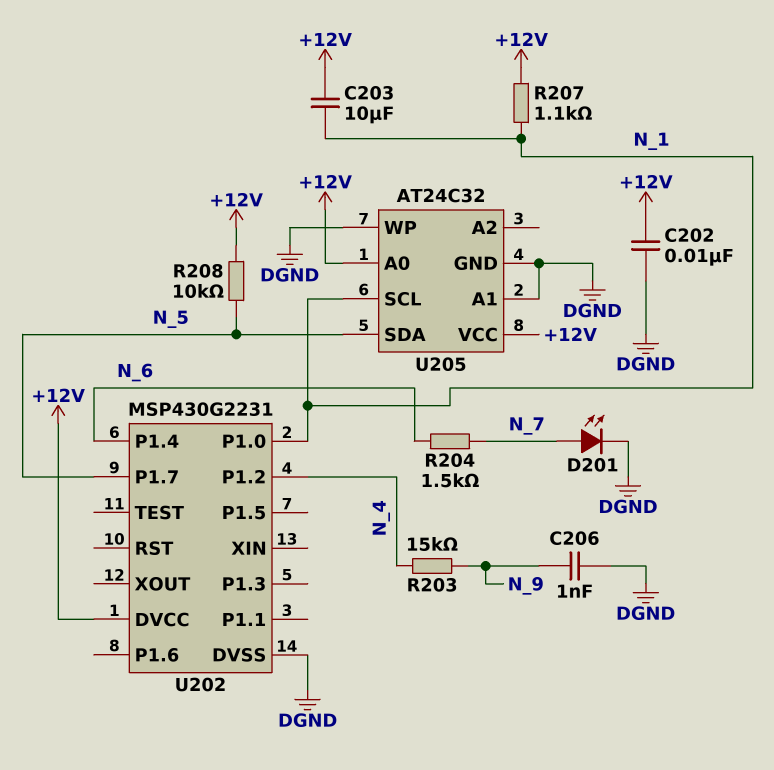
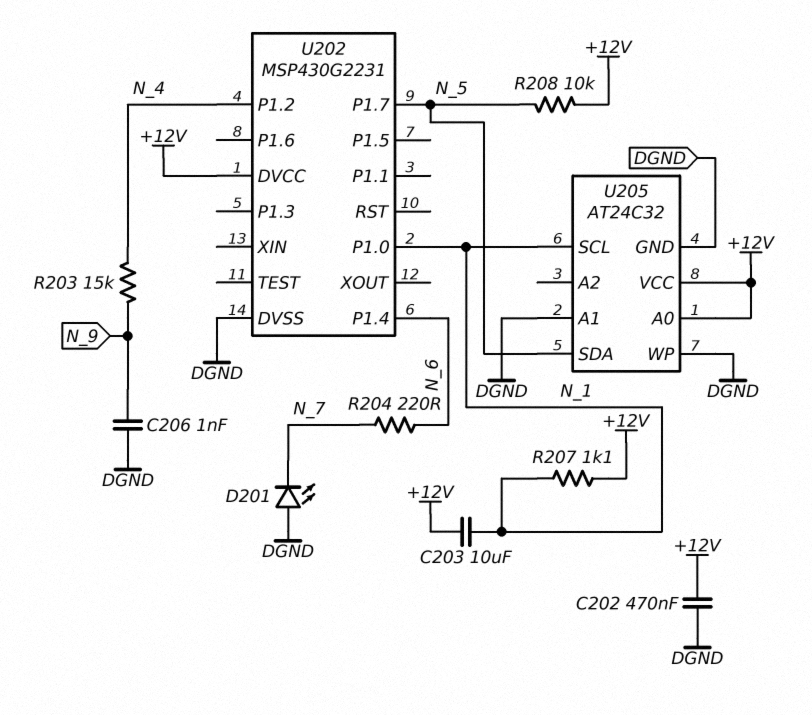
C202: 10nF (+12V, DGND) -> 470nF (+12V, DGND)
D201: LED (A N_7, K DGND) -> LED (A DGND, K N_7)
R204: 1.5k (N_6, N_7) -> 220 (N_6, N_7)

